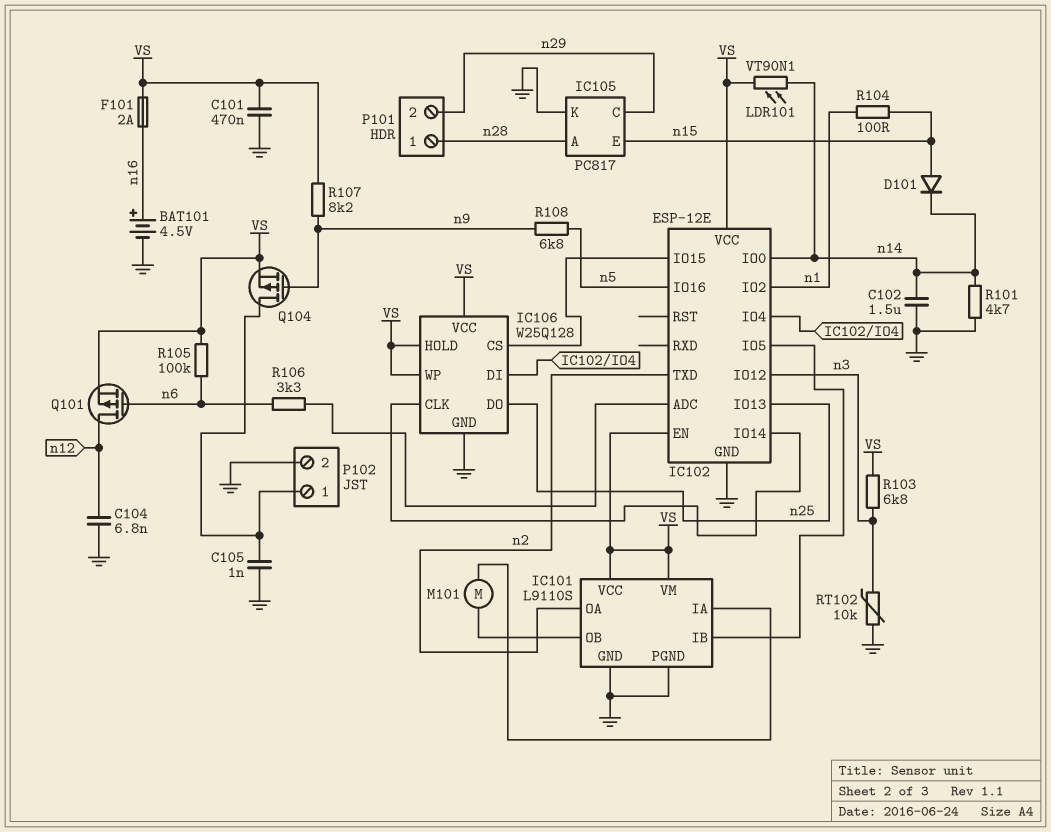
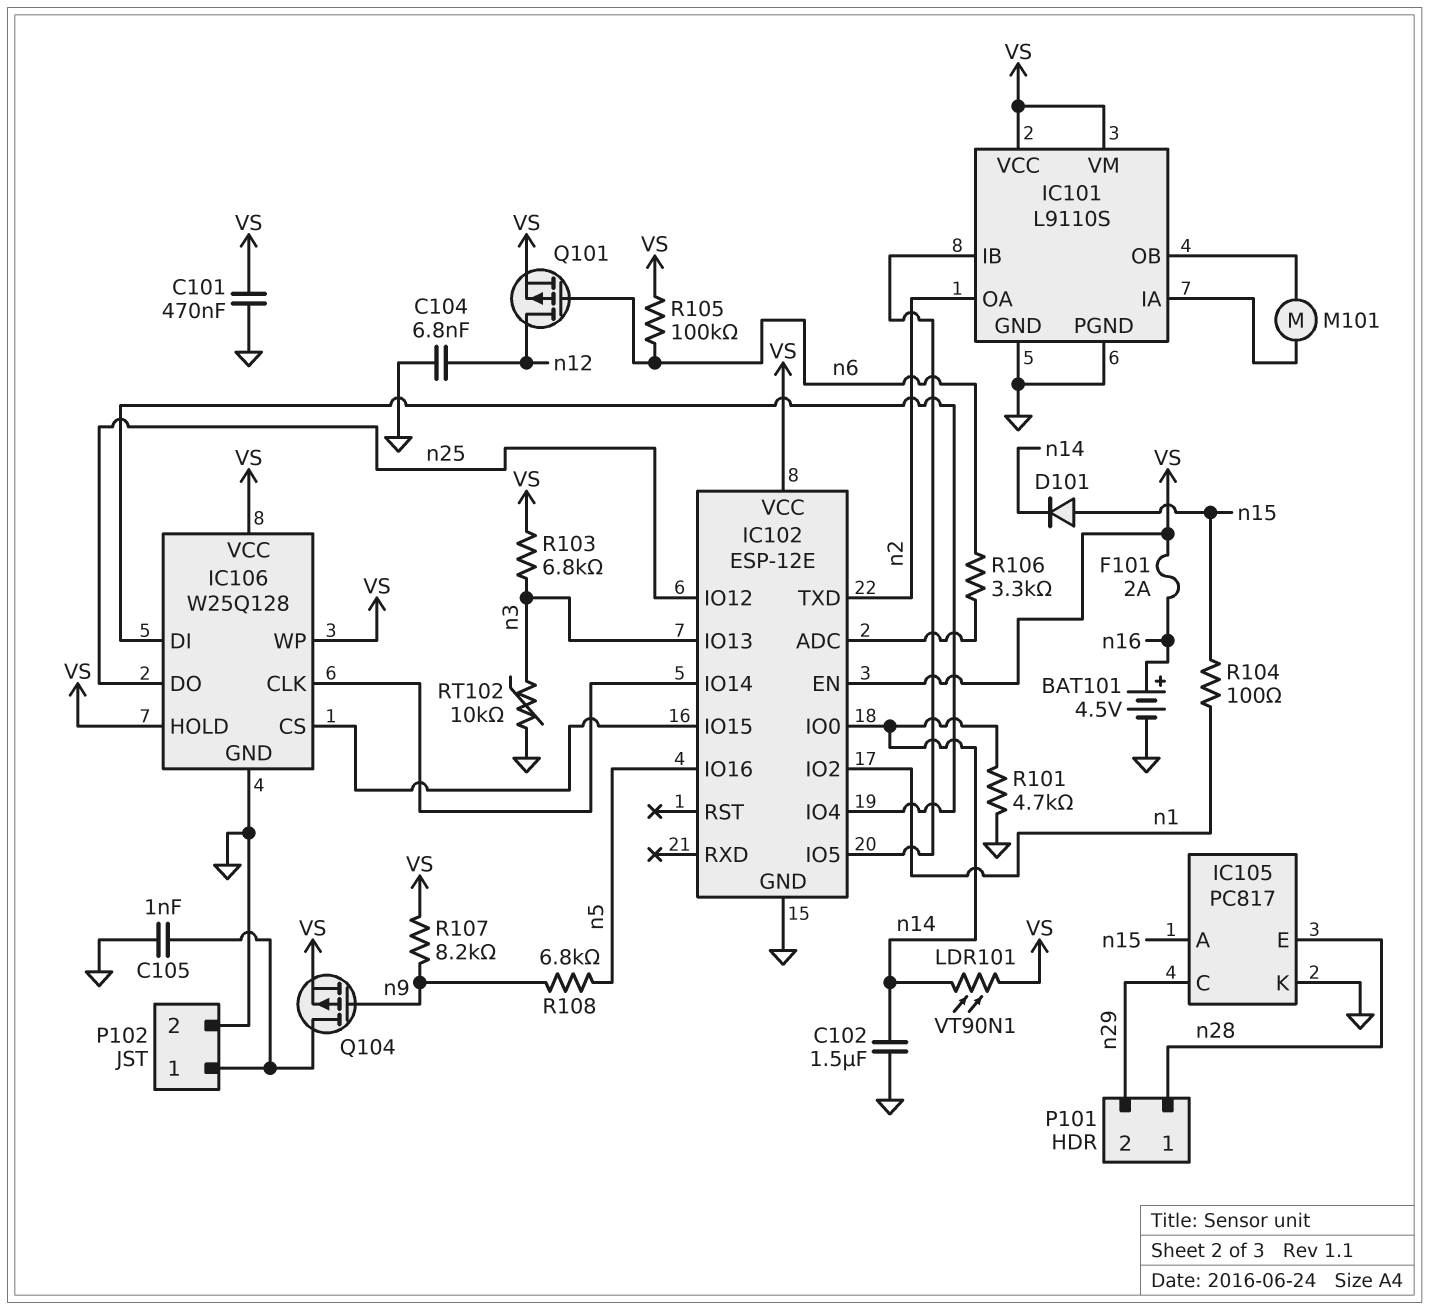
IC102 pin IO12: n3 -> n25
IC102 pin IO13: n25 -> n3
IC105 pin A: n28 -> n15
IC105 pin E: n15 -> n28

